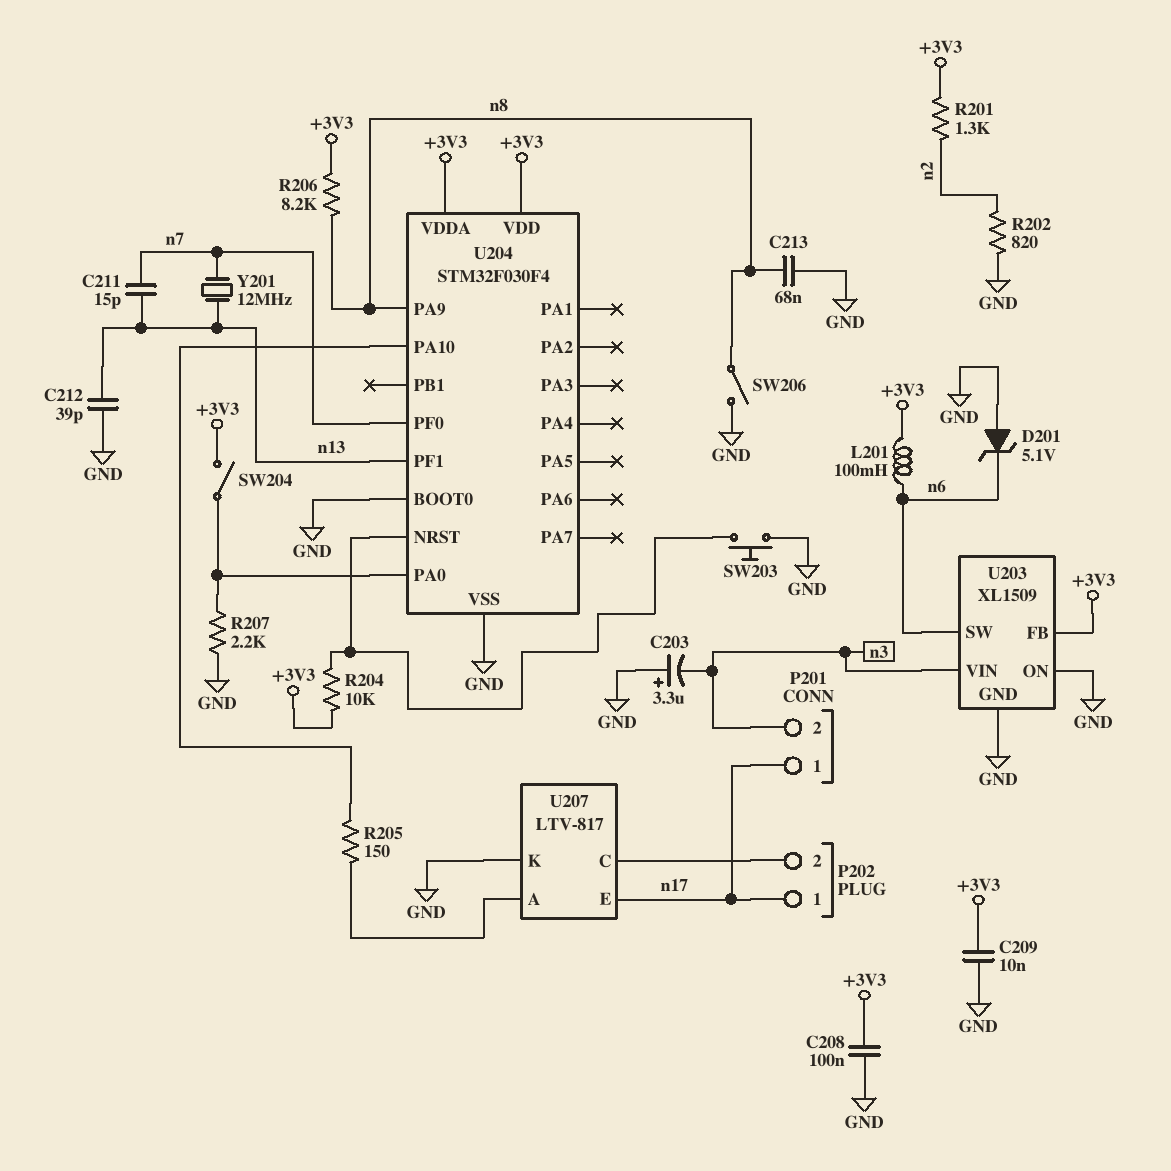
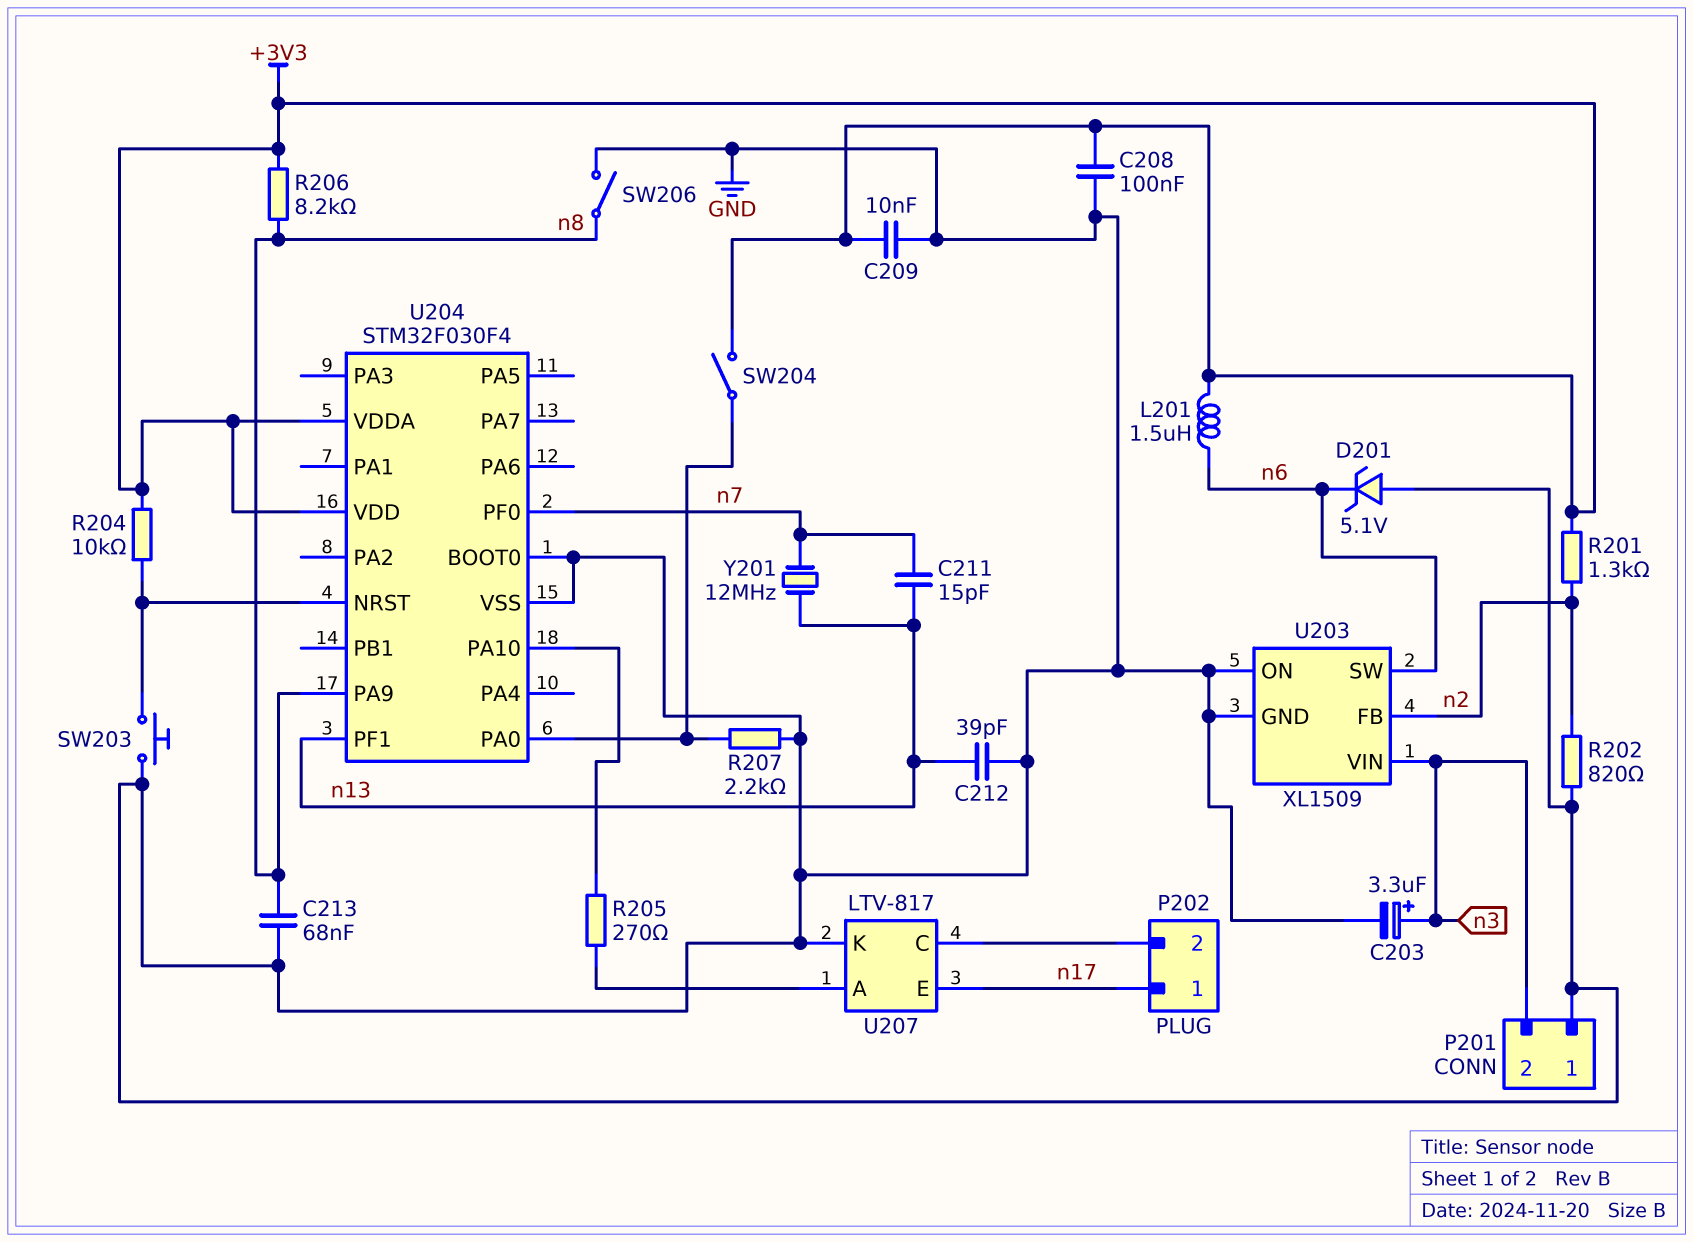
C203: 3.3uF (plus GND, minus n3) -> 3.3uF (plus n3, minus GND)
L201: 100mH (+3V3, n6) -> 1.5uH (+3V3, n6)
P201 pin 1: n17 -> GND
R205: 150 (U204/PA10, U207/A) -> 270 (U204/PA10, U207/A)
U203 pin FB: +3V3 -> n2

